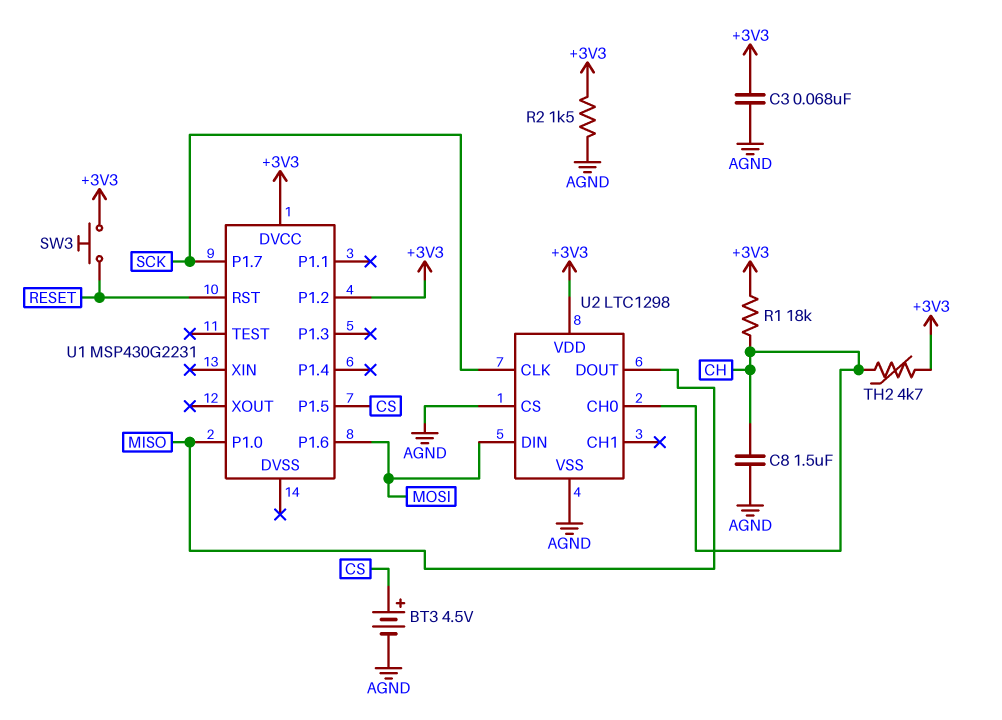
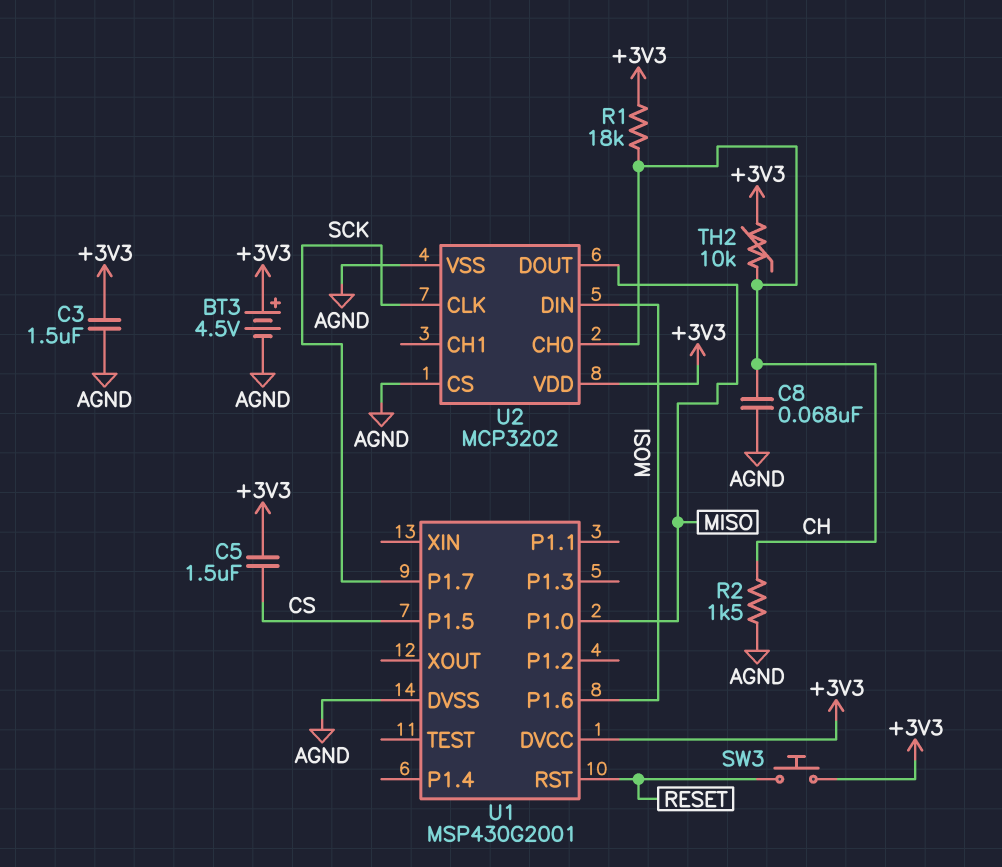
BT3: 4.5V (plus CS, minus AGND) -> 4.5V (plus +3V3, minus AGND)
C3: 68nF (+3V3, AGND) -> 1.5uF (+3V3, AGND)
C5: none -> 1.5uF (+3V3, CS)
C8: 1.5uF (AGND, CH) -> 68nF (AGND, CH)
R2: 1.5k (+3V3, AGND) -> 1.5k (AGND, CH)
TH2: 4.7k (+3V3, CH) -> 10k (+3V3, CH)
U1: MSP430G2231 -> MSP430G2001
U1 pin DVSS: none -> AGND
U1 pin P1.2: +3V3 -> none
U2: LTC1298 -> MCP3202

